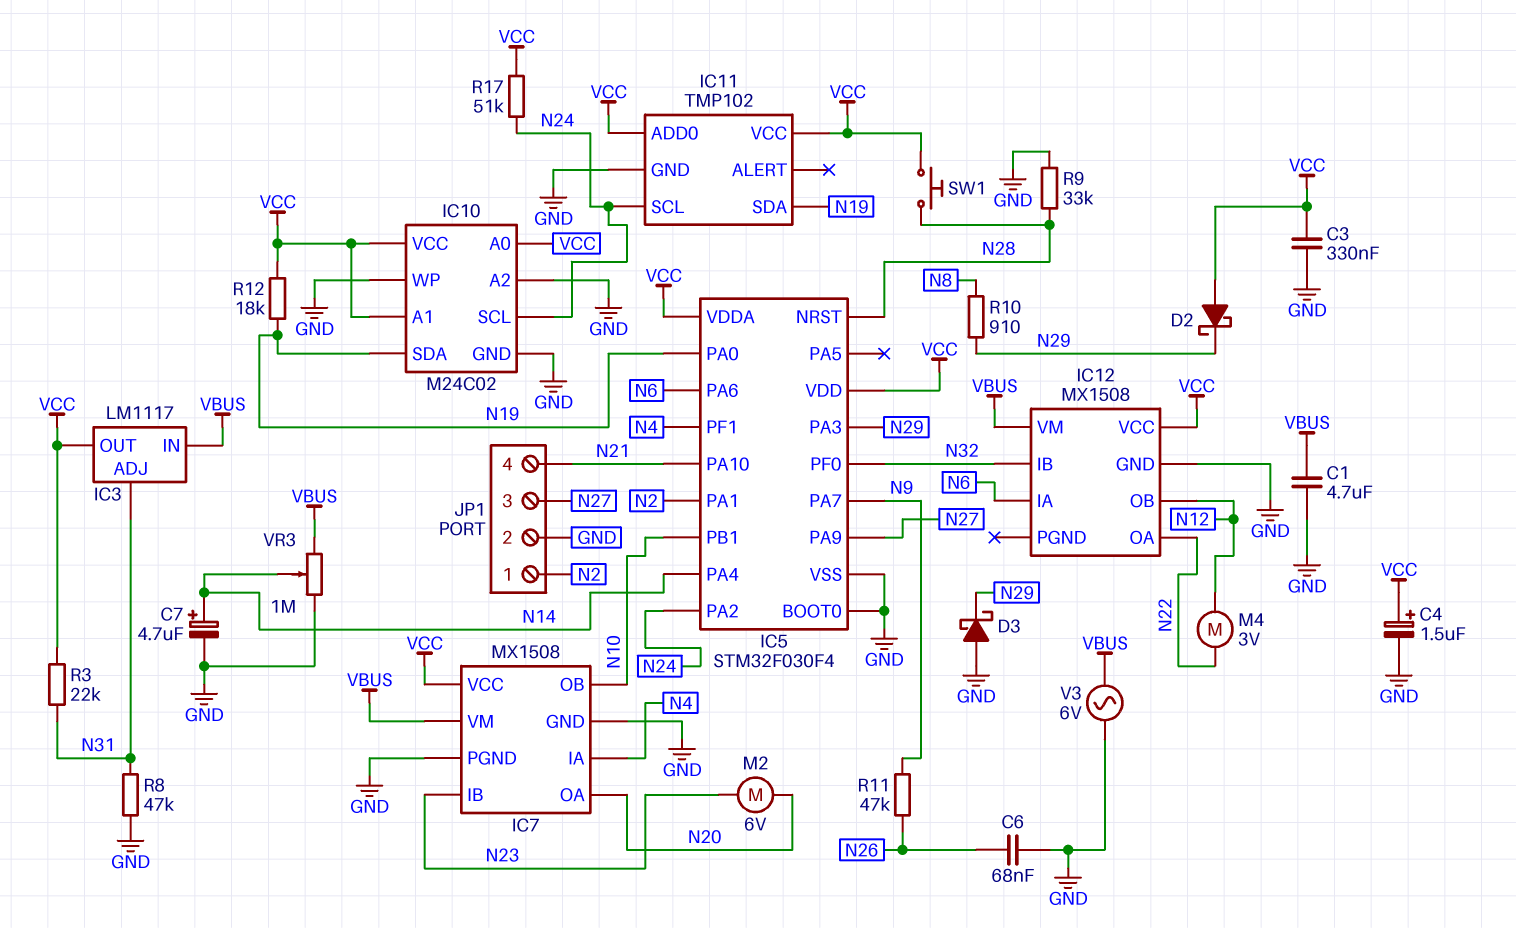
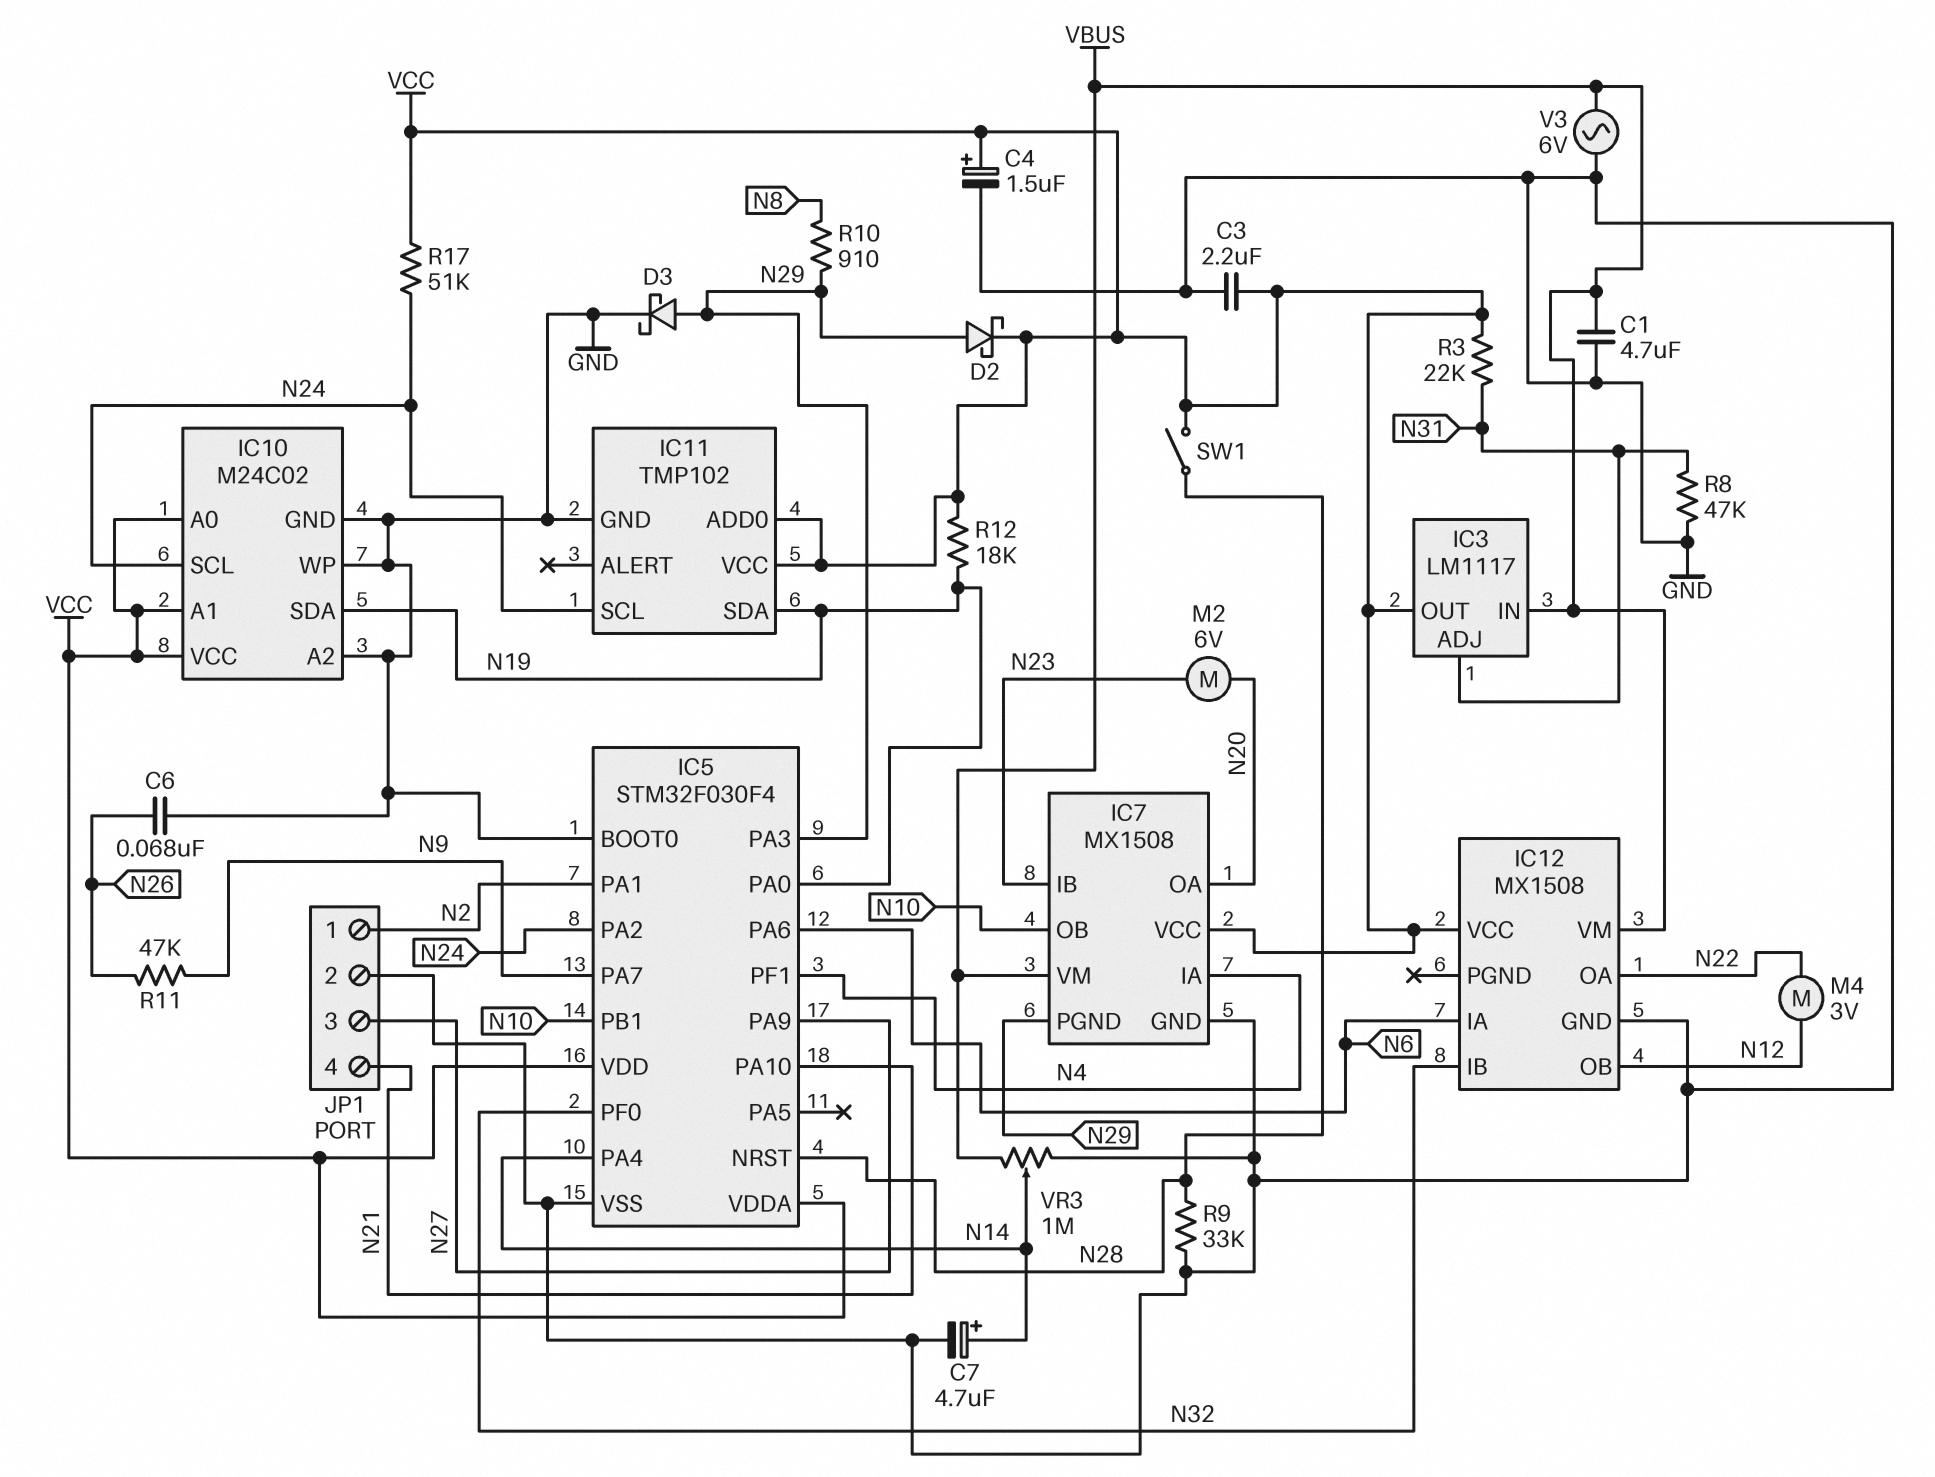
C3: 330nF (GND, VCC) -> 2.2uF (GND, VCC)
D2: schottky (A VCC, K N29) -> schottky (A N29, K VCC)
D3: schottky (A GND, K N29) -> schottky (A N29, K GND)
IC7 pin PGND: GND -> N29
SW1: button (N28, VCC) -> switch (N28, VCC)

